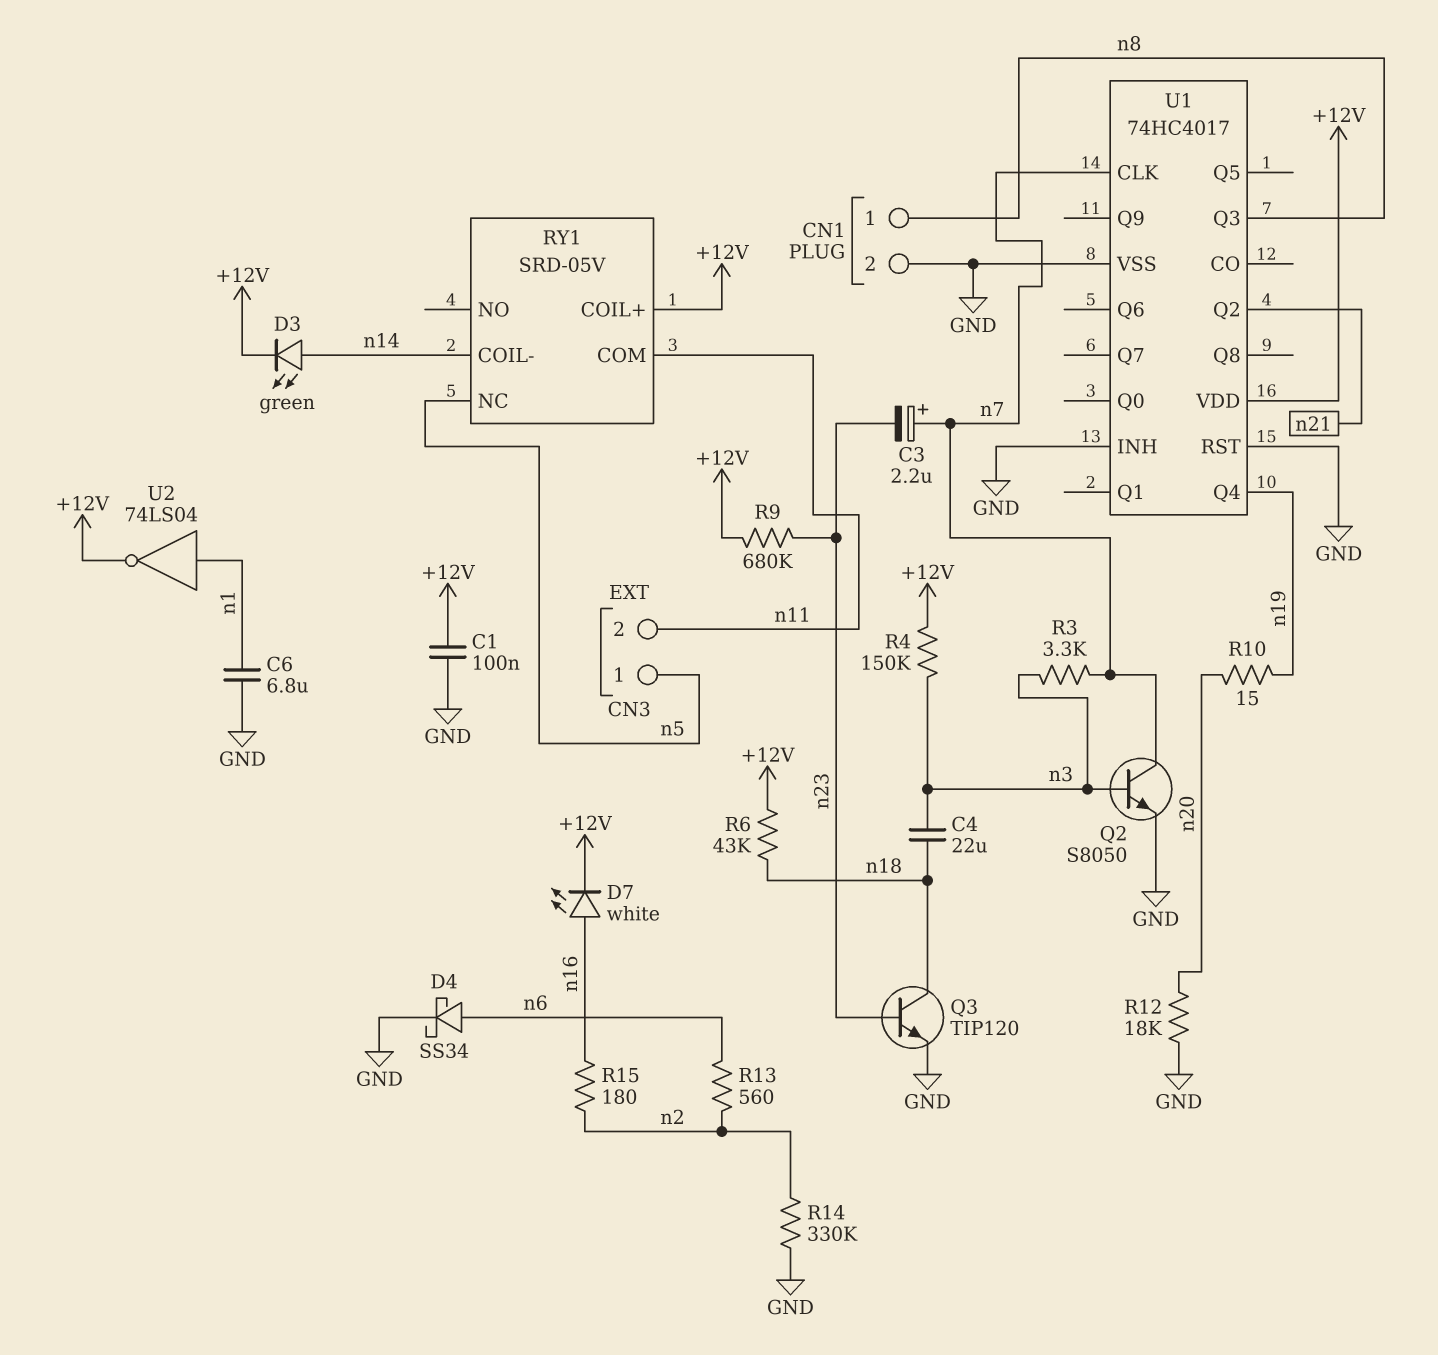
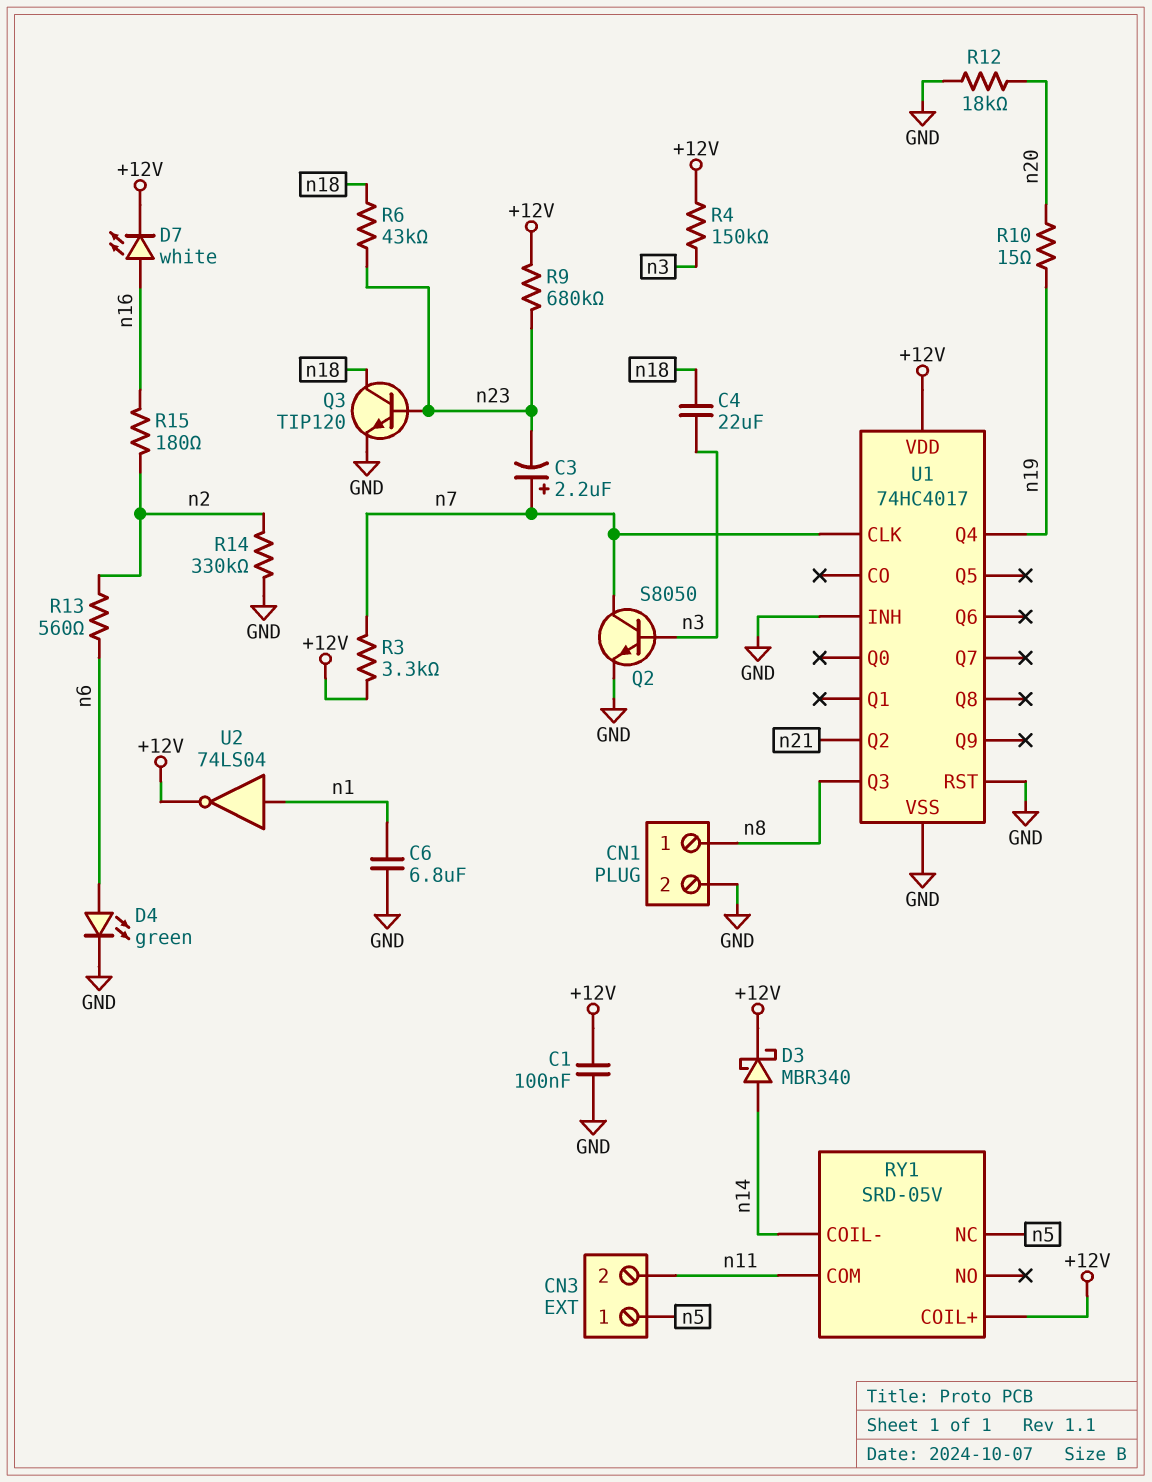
D3: LED green (A n14, K +12V) -> schottky MBR340 (A n14, K +12V)
D4: schottky SS34 (A n6, K GND) -> LED green (A n6, K GND)
R3: 3.3k (n3, n7) -> 3.3k (+12V, n7)
R6: 43k (+12V, n18) -> 43k (n18, n23)

